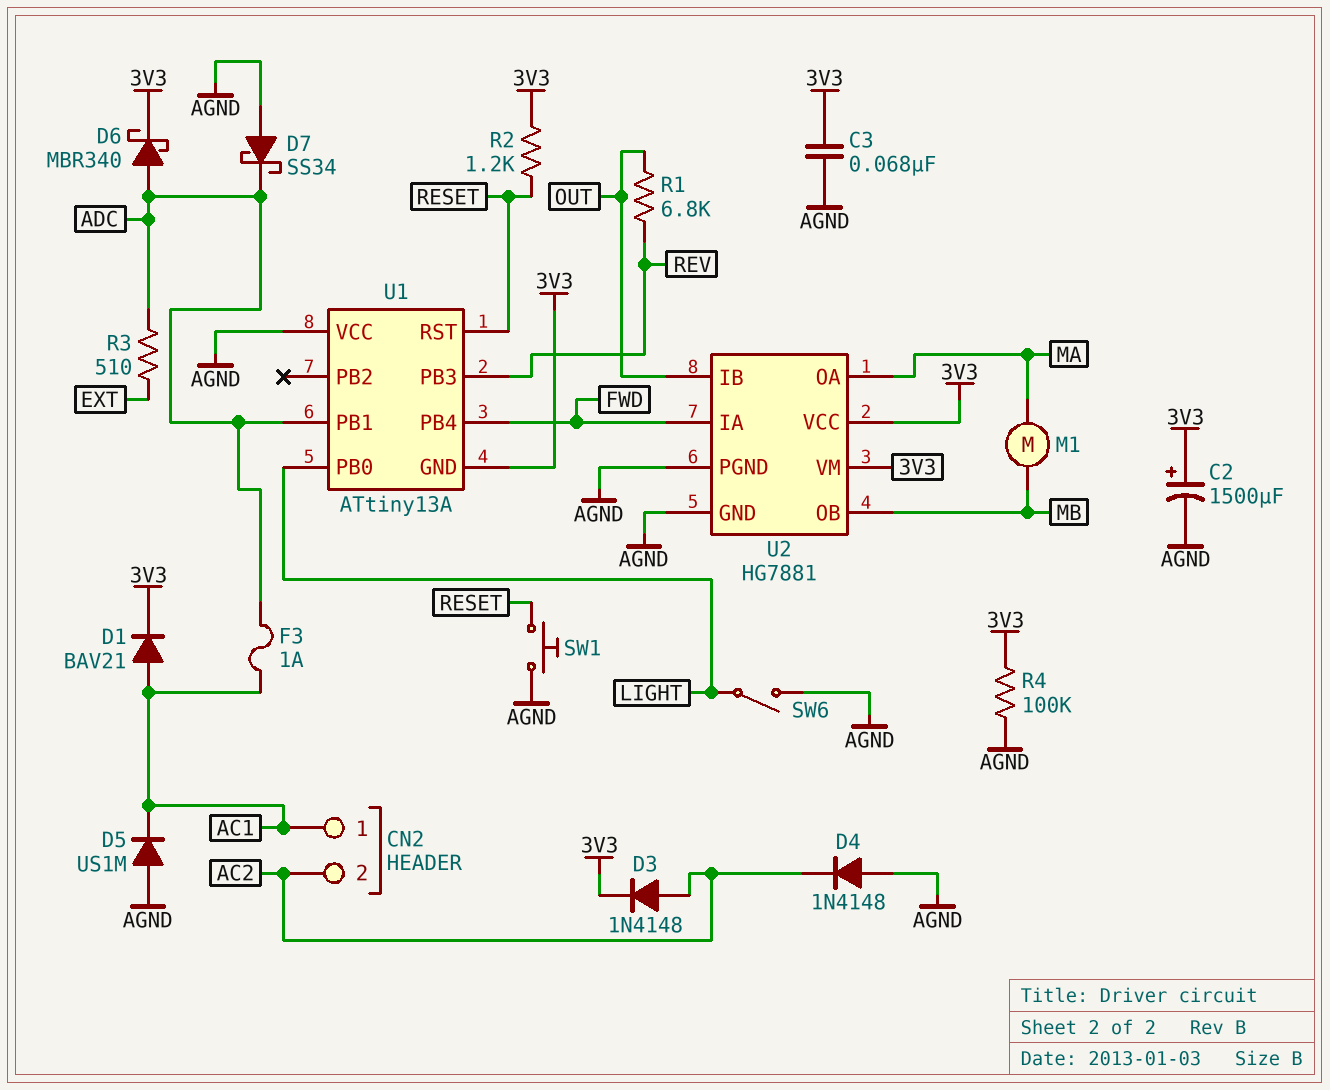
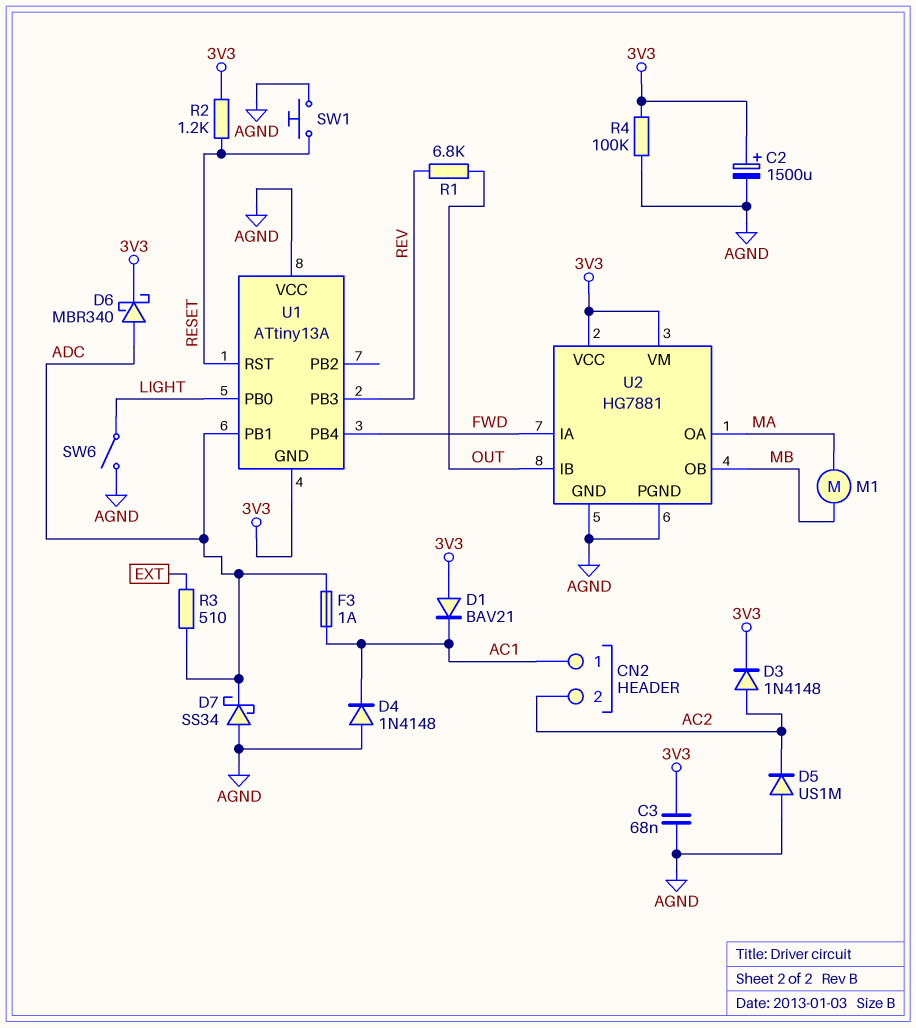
D1: diode BAV21 (A AC1, K 3V3) -> diode BAV21 (A 3V3, K AC1)
D4: diode 1N4148 (A AGND, K AC2) -> diode 1N4148 (A AGND, K AC1)
D5: diode US1M (A AGND, K AC1) -> diode US1M (A AGND, K AC2)

